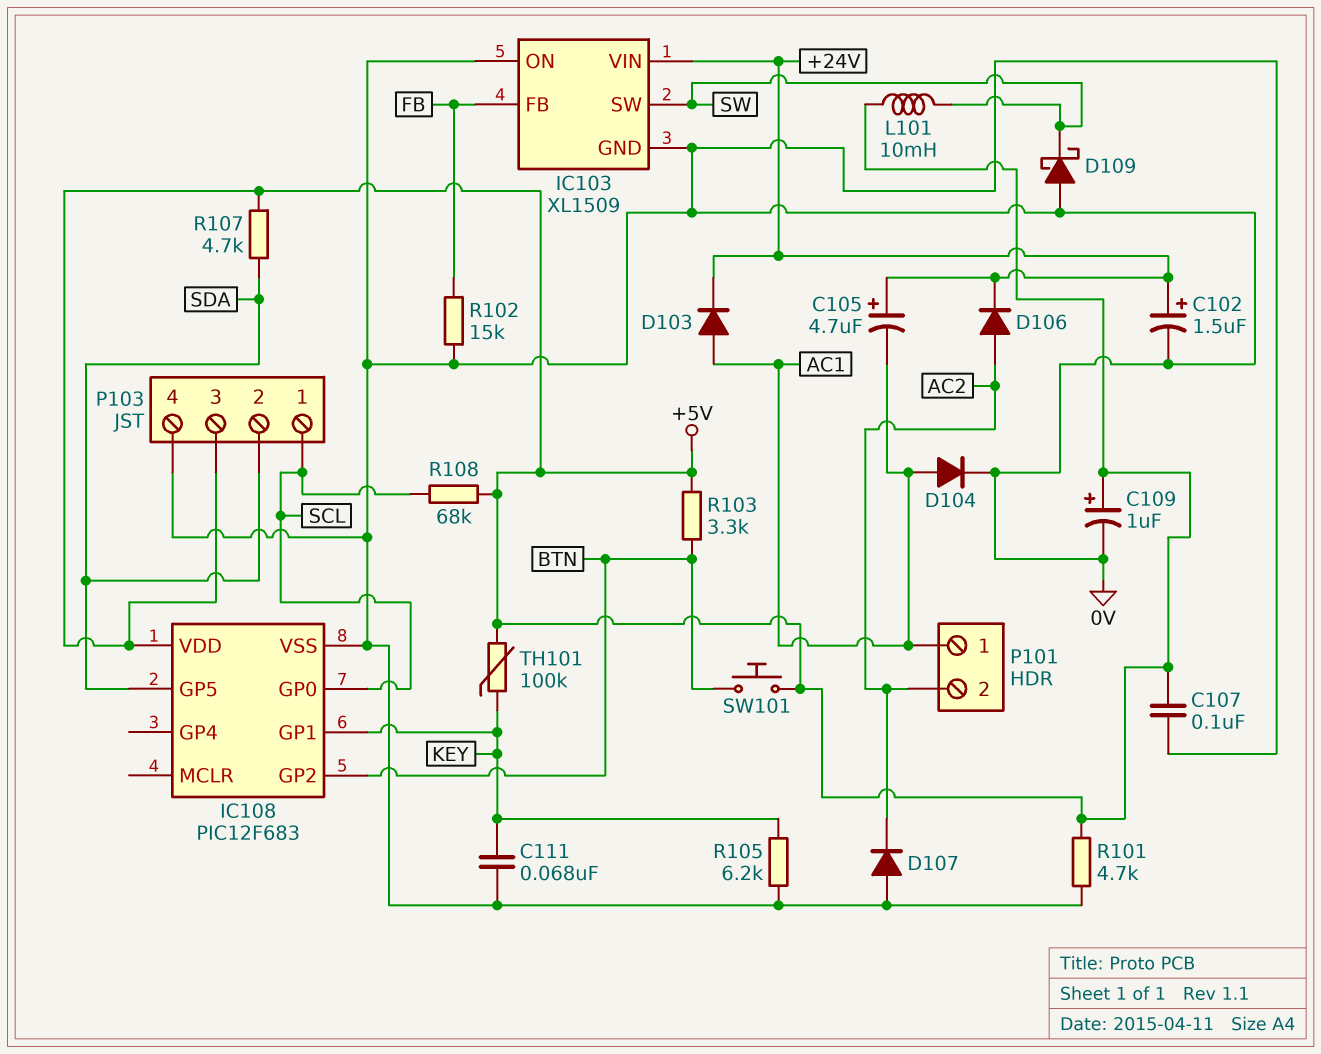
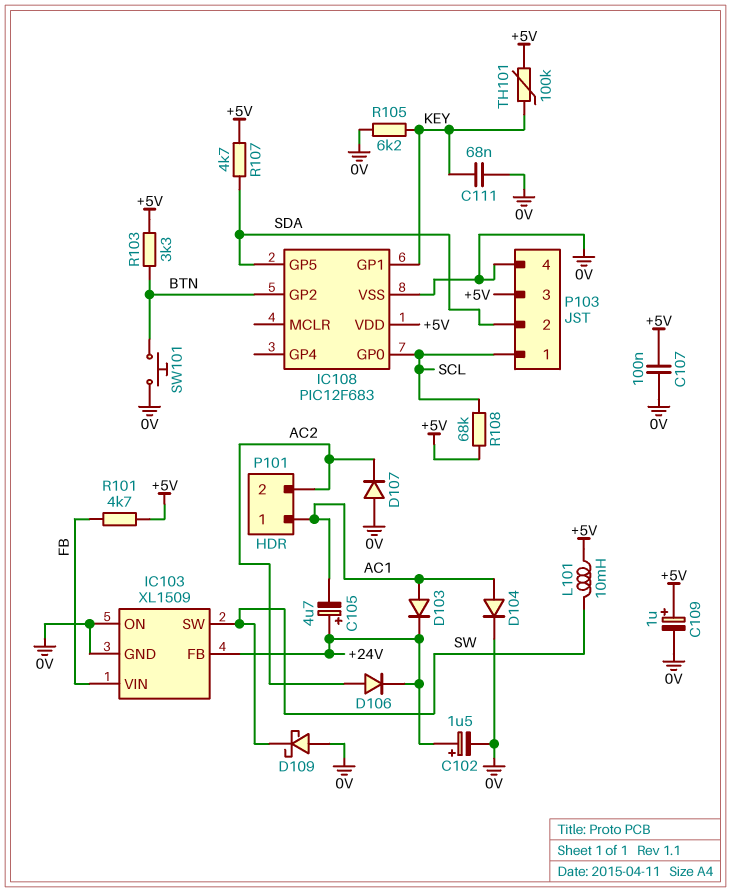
IC103 pin FB: FB -> +24V
IC103 pin VIN: +24V -> FB
R101: 4.7k (+5V, 0V) -> 4.7k (+5V, FB)
R102: 15k (0V, FB) -> none
SW101: button (+5V, BTN) -> button (0V, BTN)

